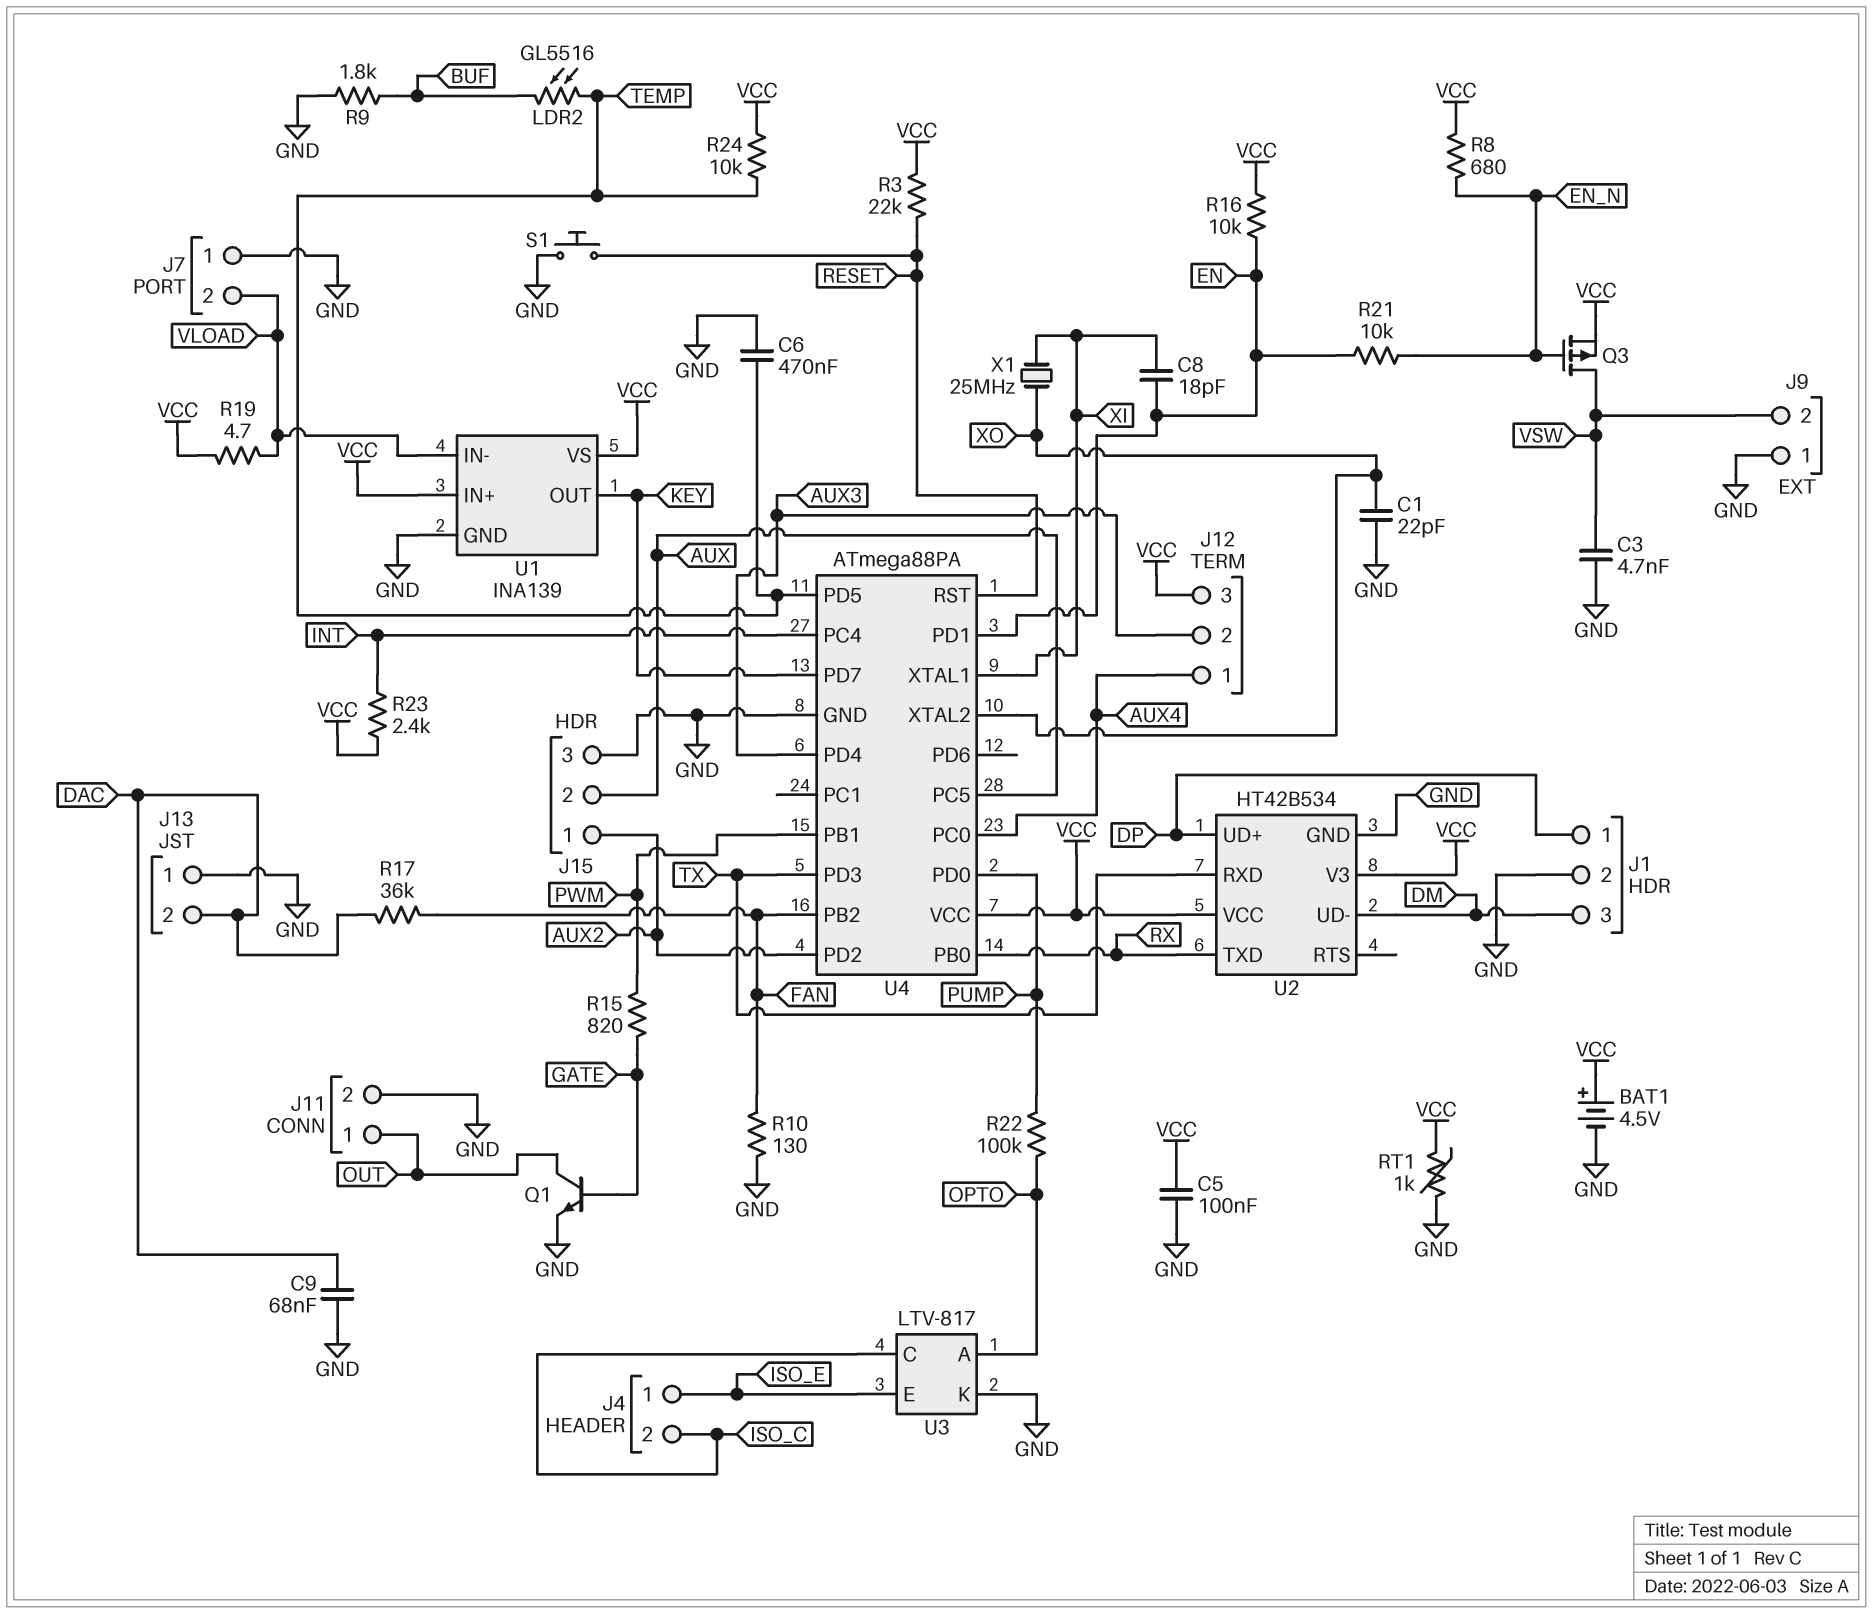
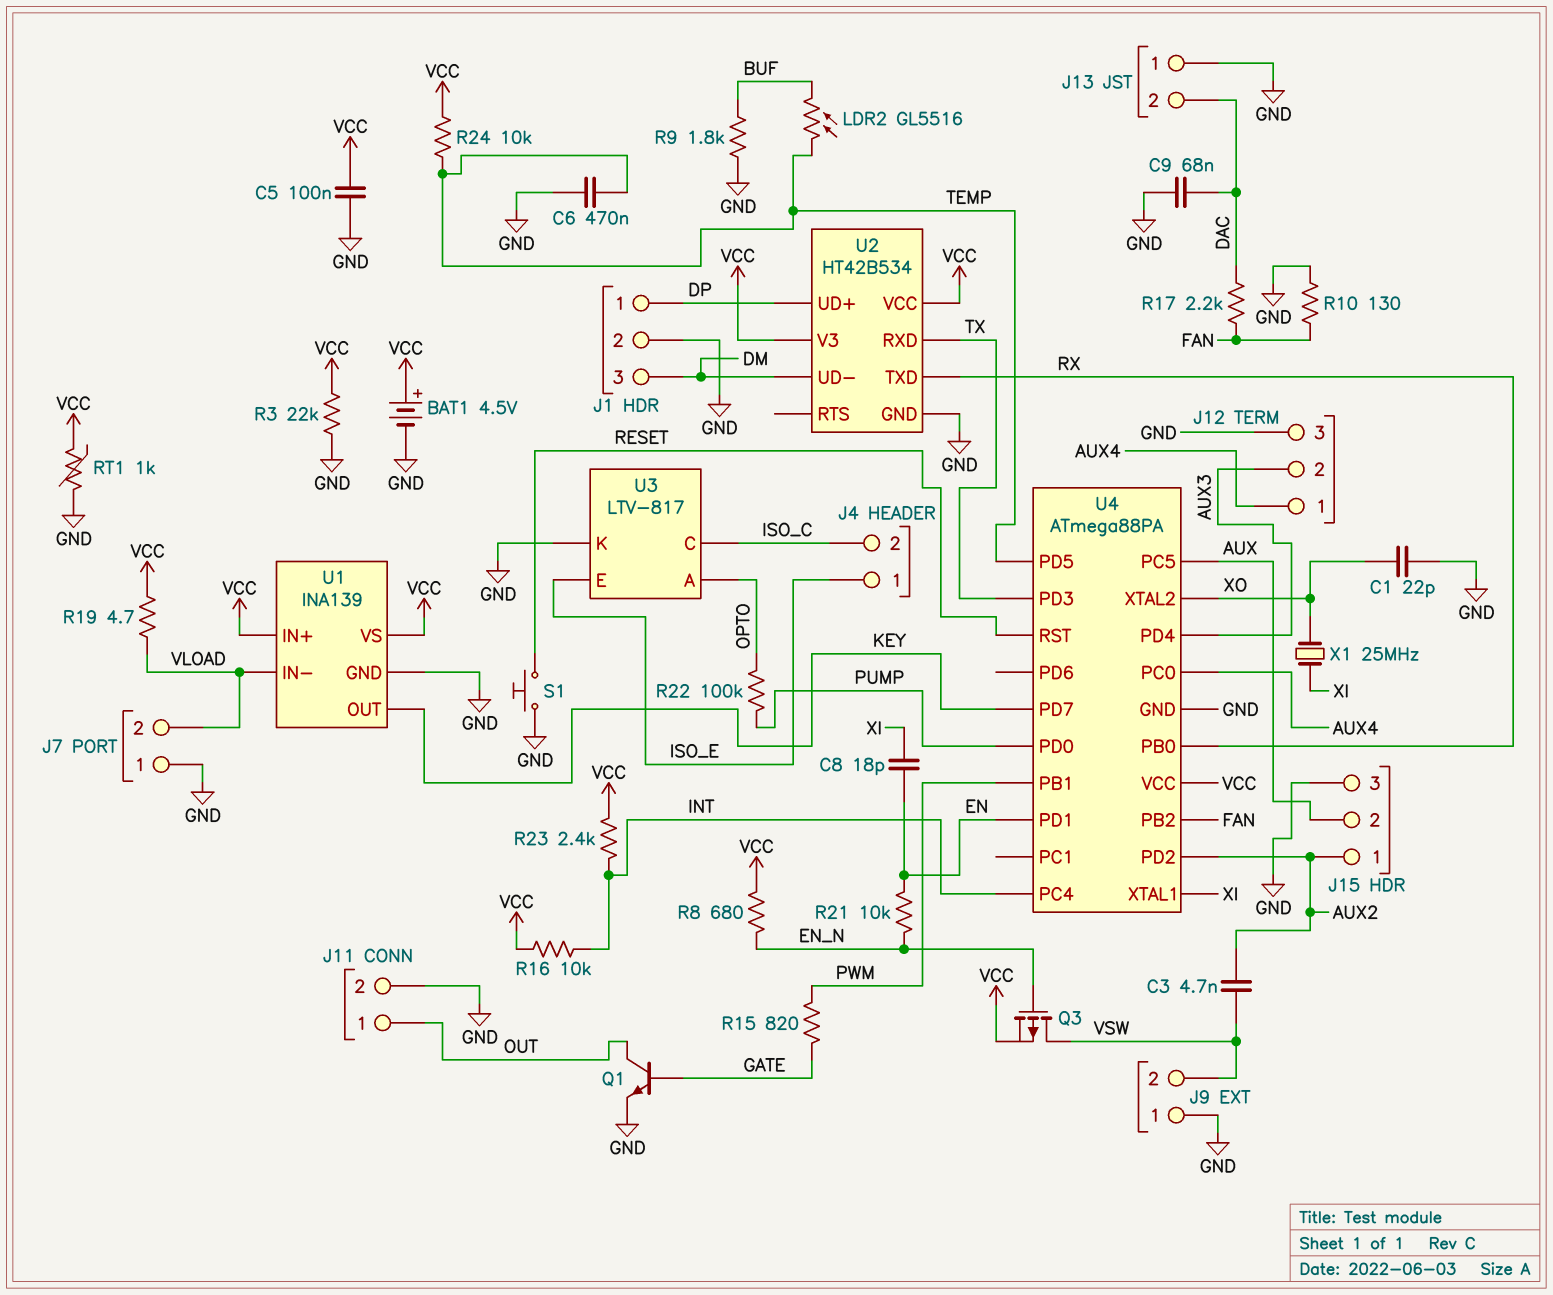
C3: 4.7nF (GND, VSW) -> 4.7nF (AUX2, VSW)
J12 pin 3: VCC -> GND
R3: 22k (RESET, VCC) -> 22k (GND, VCC)
R16: 10k (EN, VCC) -> 10k (INT, VCC)
R17: 36k (DAC, FAN) -> 2.2k (DAC, FAN)

